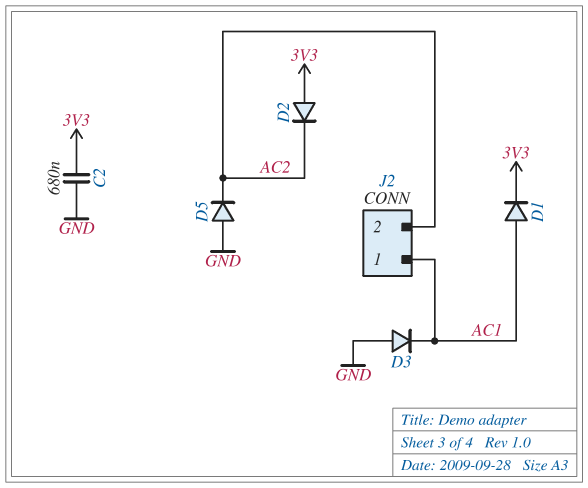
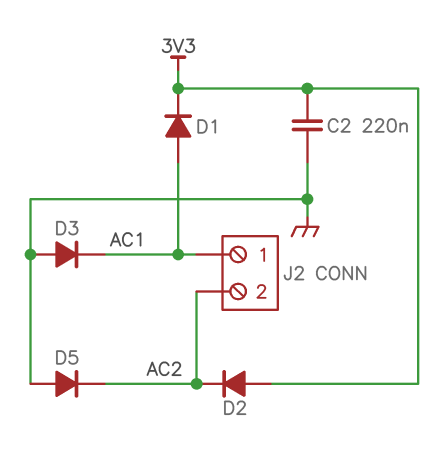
C2: 680nF (3V3, GND) -> 220nF (3V3, GND)

